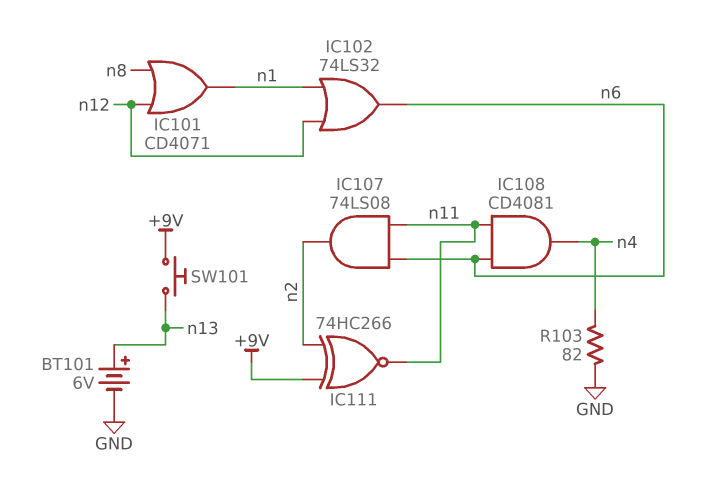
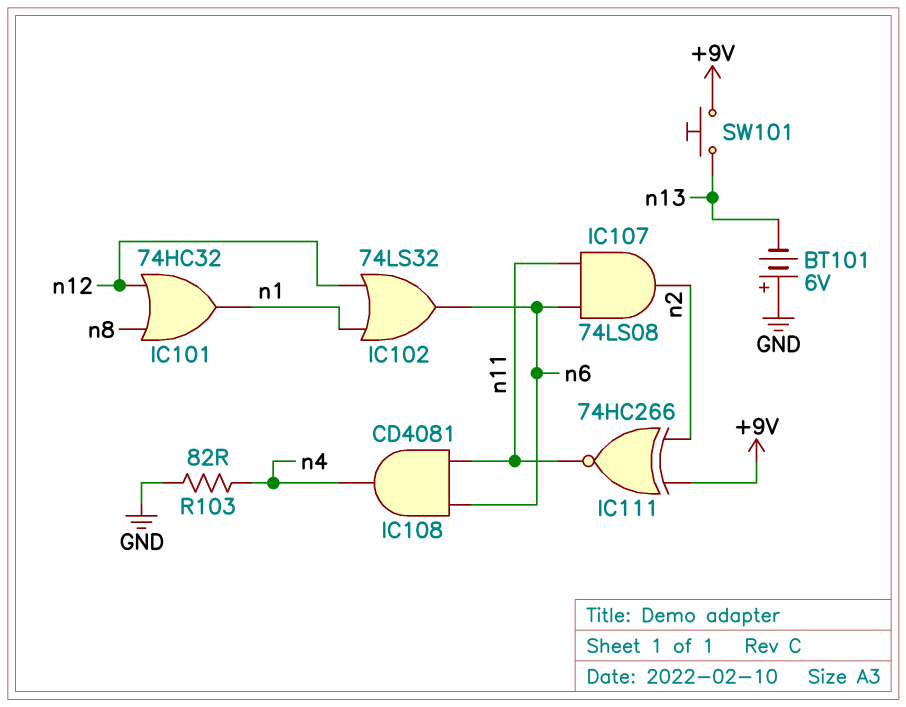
BT101: 6V (plus n13, minus GND) -> 6V (plus GND, minus n13)
IC101: OR CD4071 (in n8, in n12, out n1) -> OR 74HC32 (in n8, in n12, out n1)

